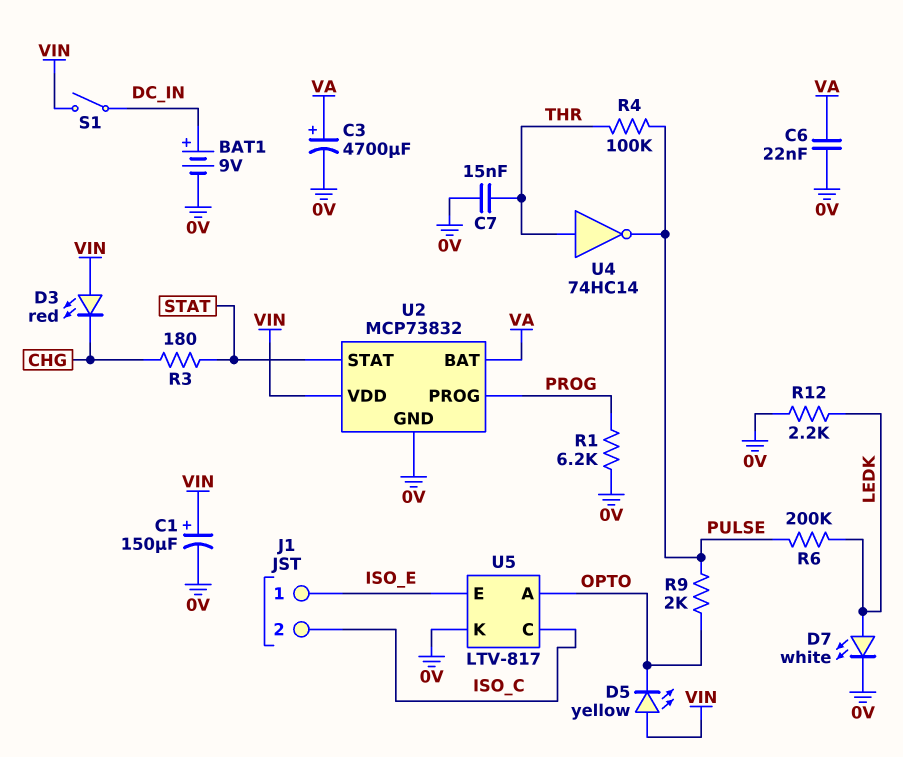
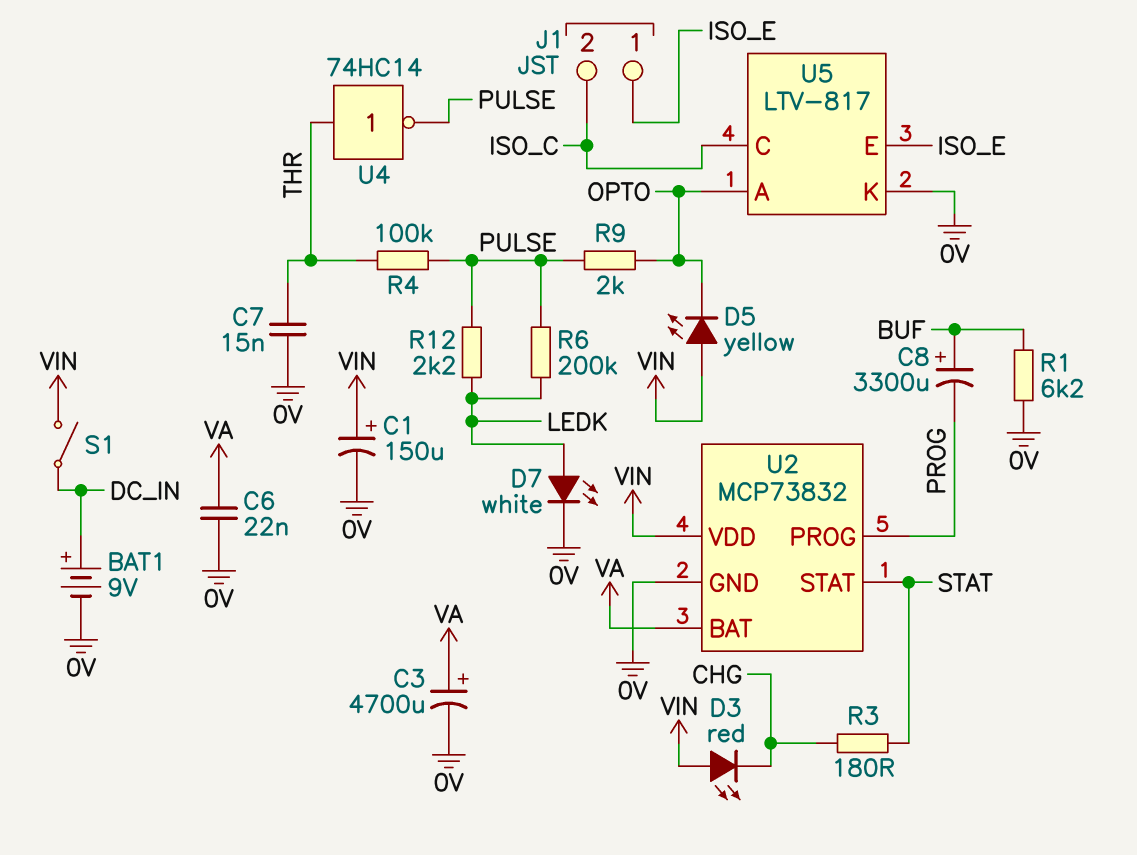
C8: none -> 3300uF (plus BUF, minus PROG)
R1: 6.2k (0V, PROG) -> 6.2k (0V, BUF)
R12: 2.2k (0V, LEDK) -> 2.2k (LEDK, PULSE)

